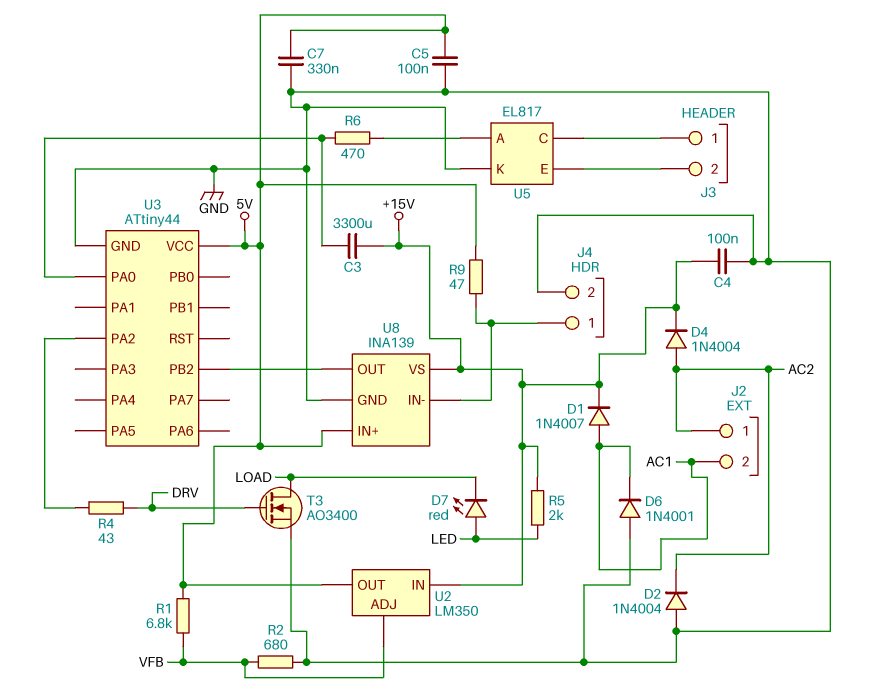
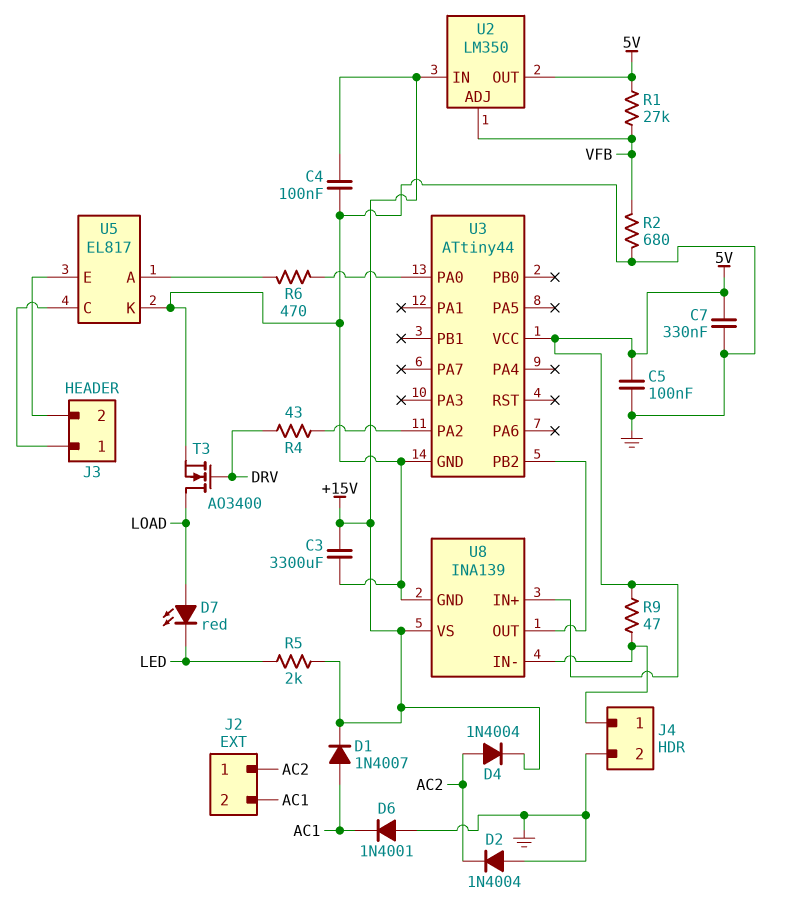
C3: 3300uF (+15V, U3/PA0) -> 3300uF (+15V, GND)
D7: LED red (A LED, K LOAD) -> LED red (A LOAD, K LED)
R1: 6.8k (5V, VFB) -> 27k (5V, VFB)

